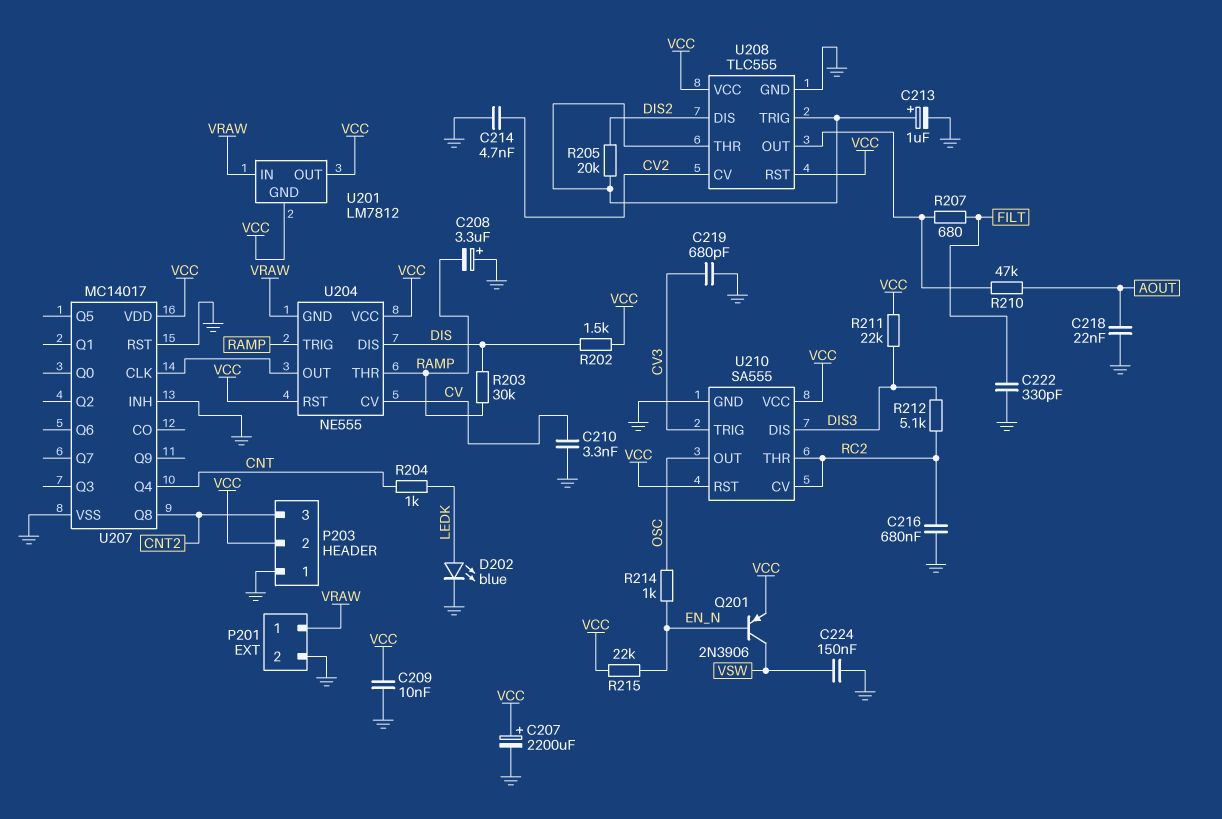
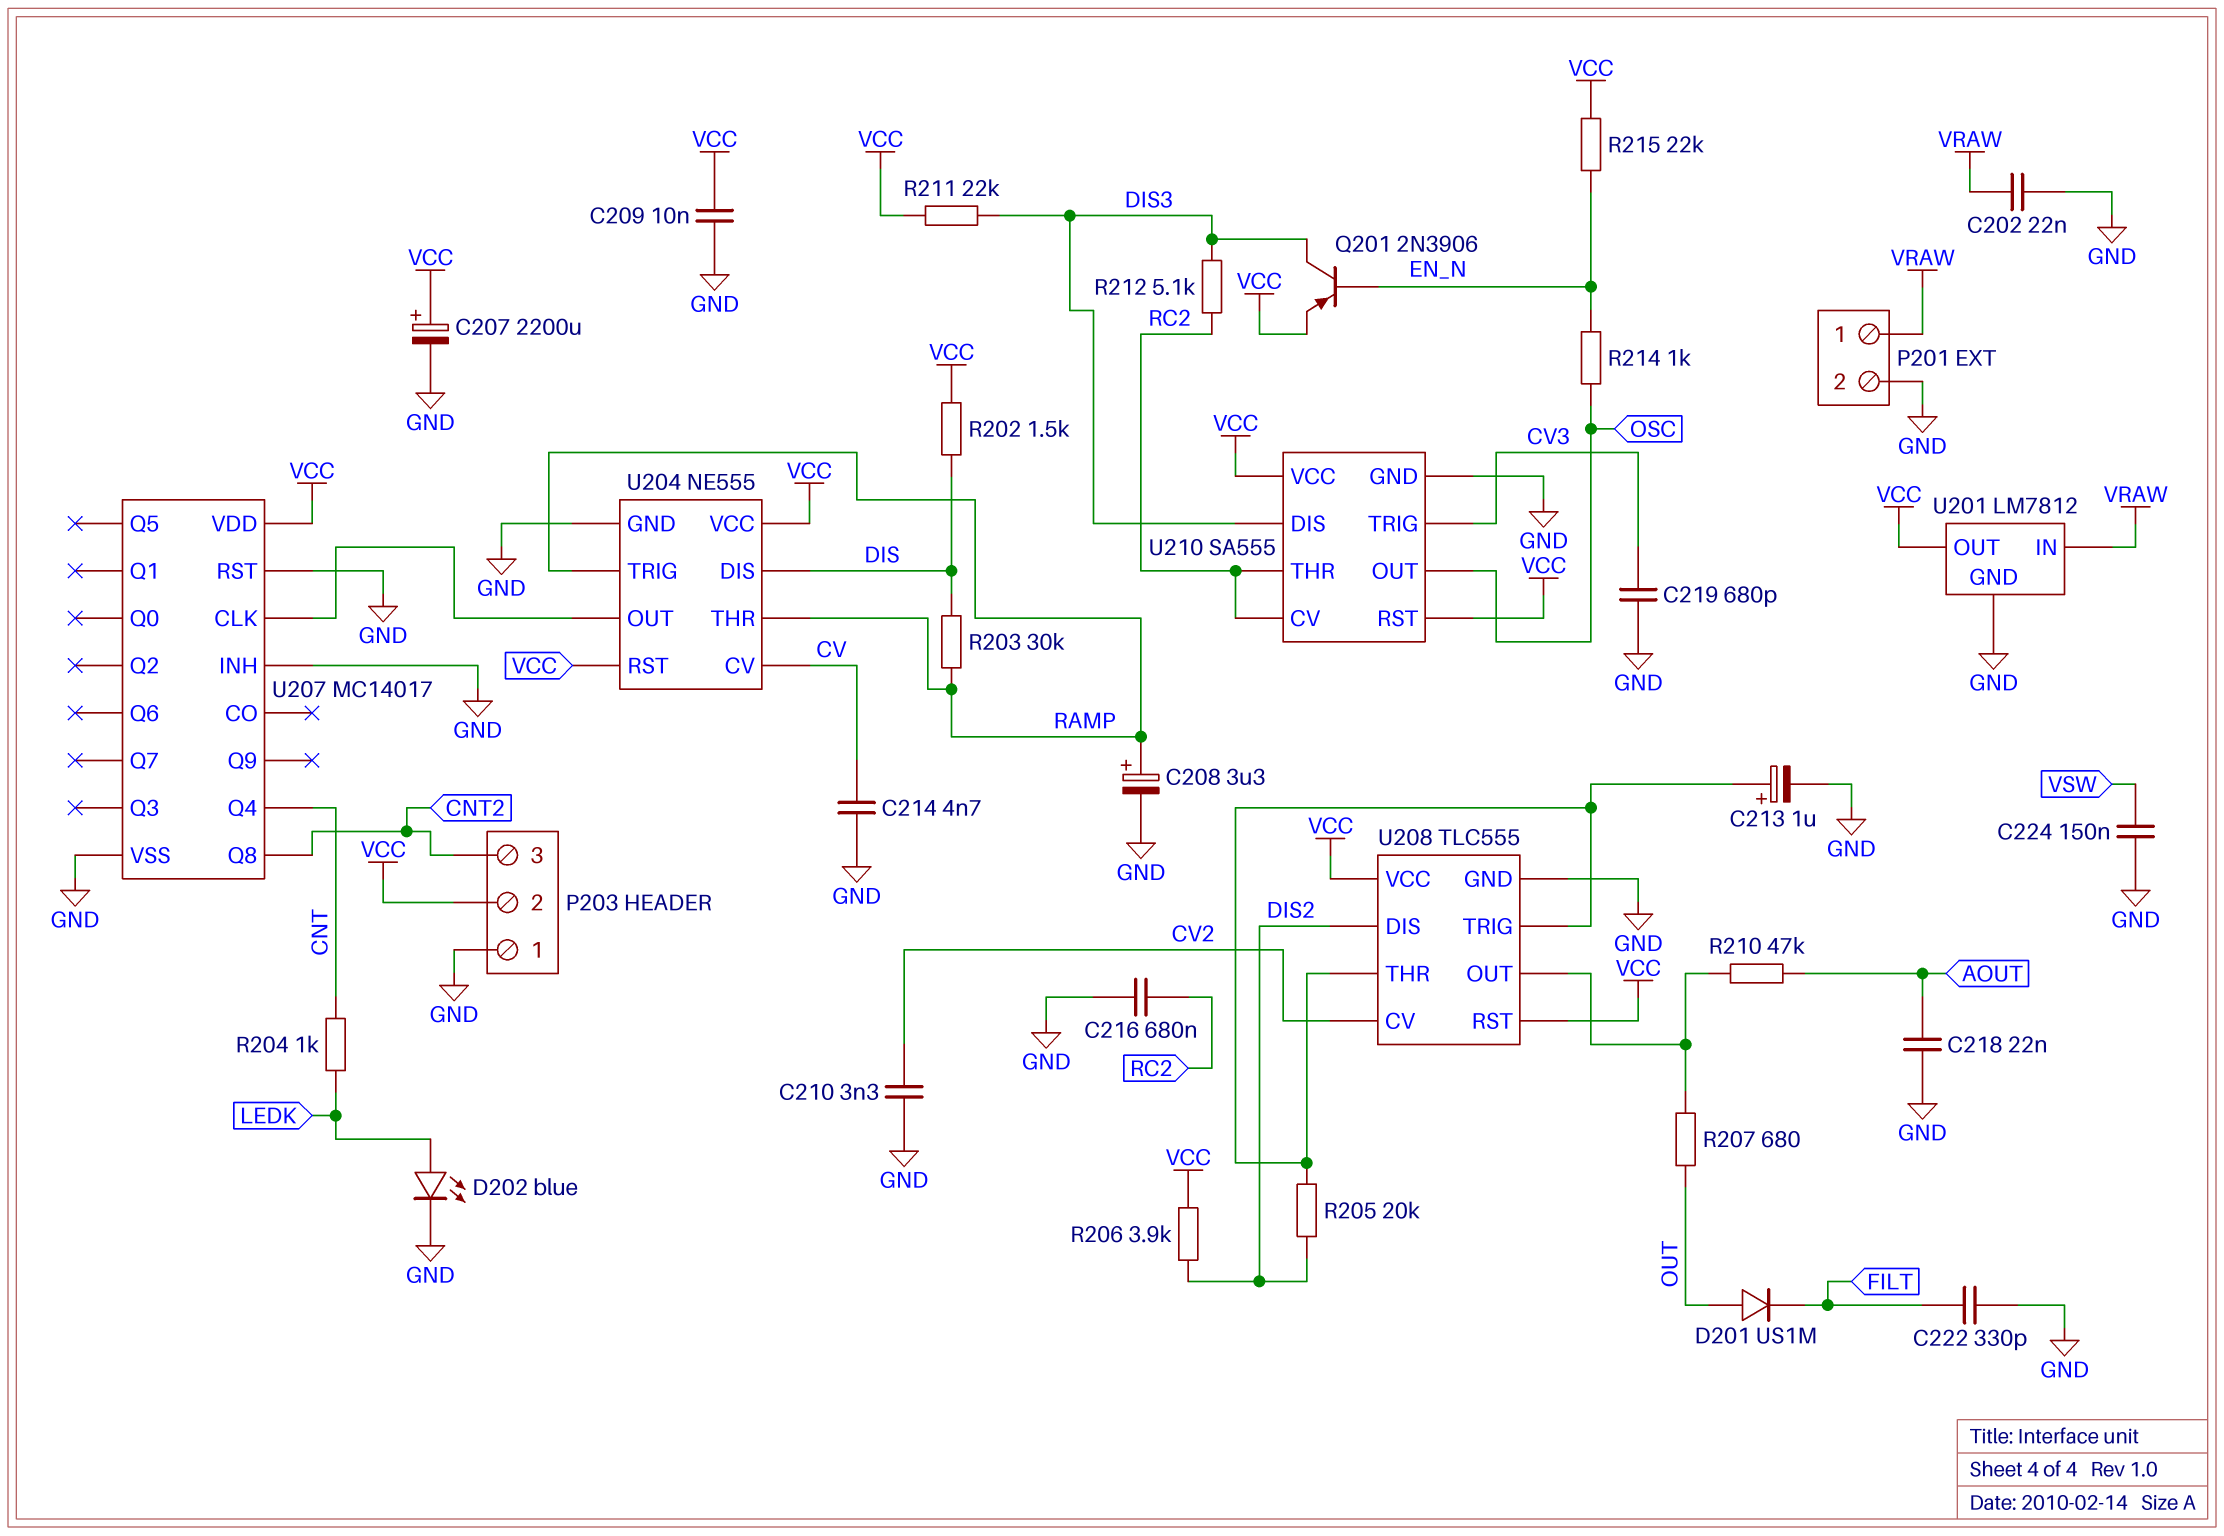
C202: none -> 22nF (GND, VRAW)
C208: 3.3uF (plus GND, minus RAMP) -> 3.3uF (plus RAMP, minus GND)
C210: 3.3nF (CV, GND) -> 3.3nF (CV2, GND)
C214: 4.7nF (CV2, GND) -> 4.7nF (CV, GND)
D201: none -> diode US1M (A OUT, K FILT)
Q201: PNP 2N3906 (B EN_N, C VSW, E VCC) -> PNP 2N3906 (B EN_N, C DIS3, E VCC)
R206: none -> 3.9k (DIS2, VCC)
R207: 680 (FILT, U208/OUT) -> 680 (OUT, U208/OUT)
U201 pin GND: VCC -> GND
U204 pin GND: VRAW -> GND

